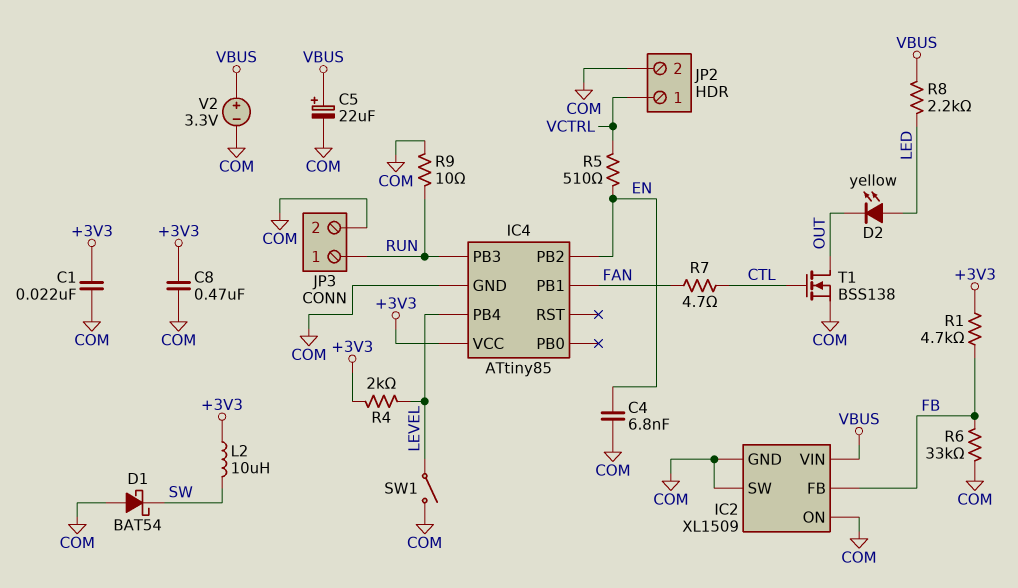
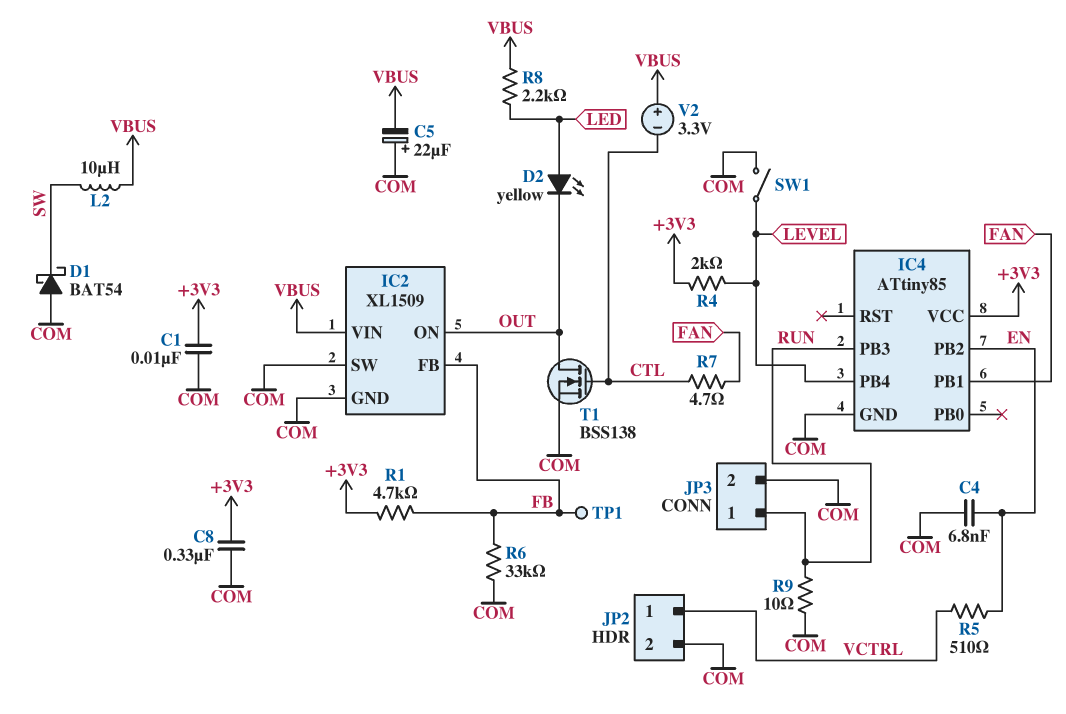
C1: 22nF (+3V3, COM) -> 10nF (+3V3, COM)
C5: 22uF (plus VBUS, minus COM) -> 22uF (plus COM, minus VBUS)
C8: 470nF (+3V3, COM) -> 330nF (+3V3, COM)
IC2 pin ON: COM -> OUT
L2: 10uH (+3V3, SW) -> 10uH (SW, VBUS)
TP1: none -> test point (FB)
V2: 3.3V (plus VBUS, minus COM) -> 3.3V (plus VBUS, minus CTL)

